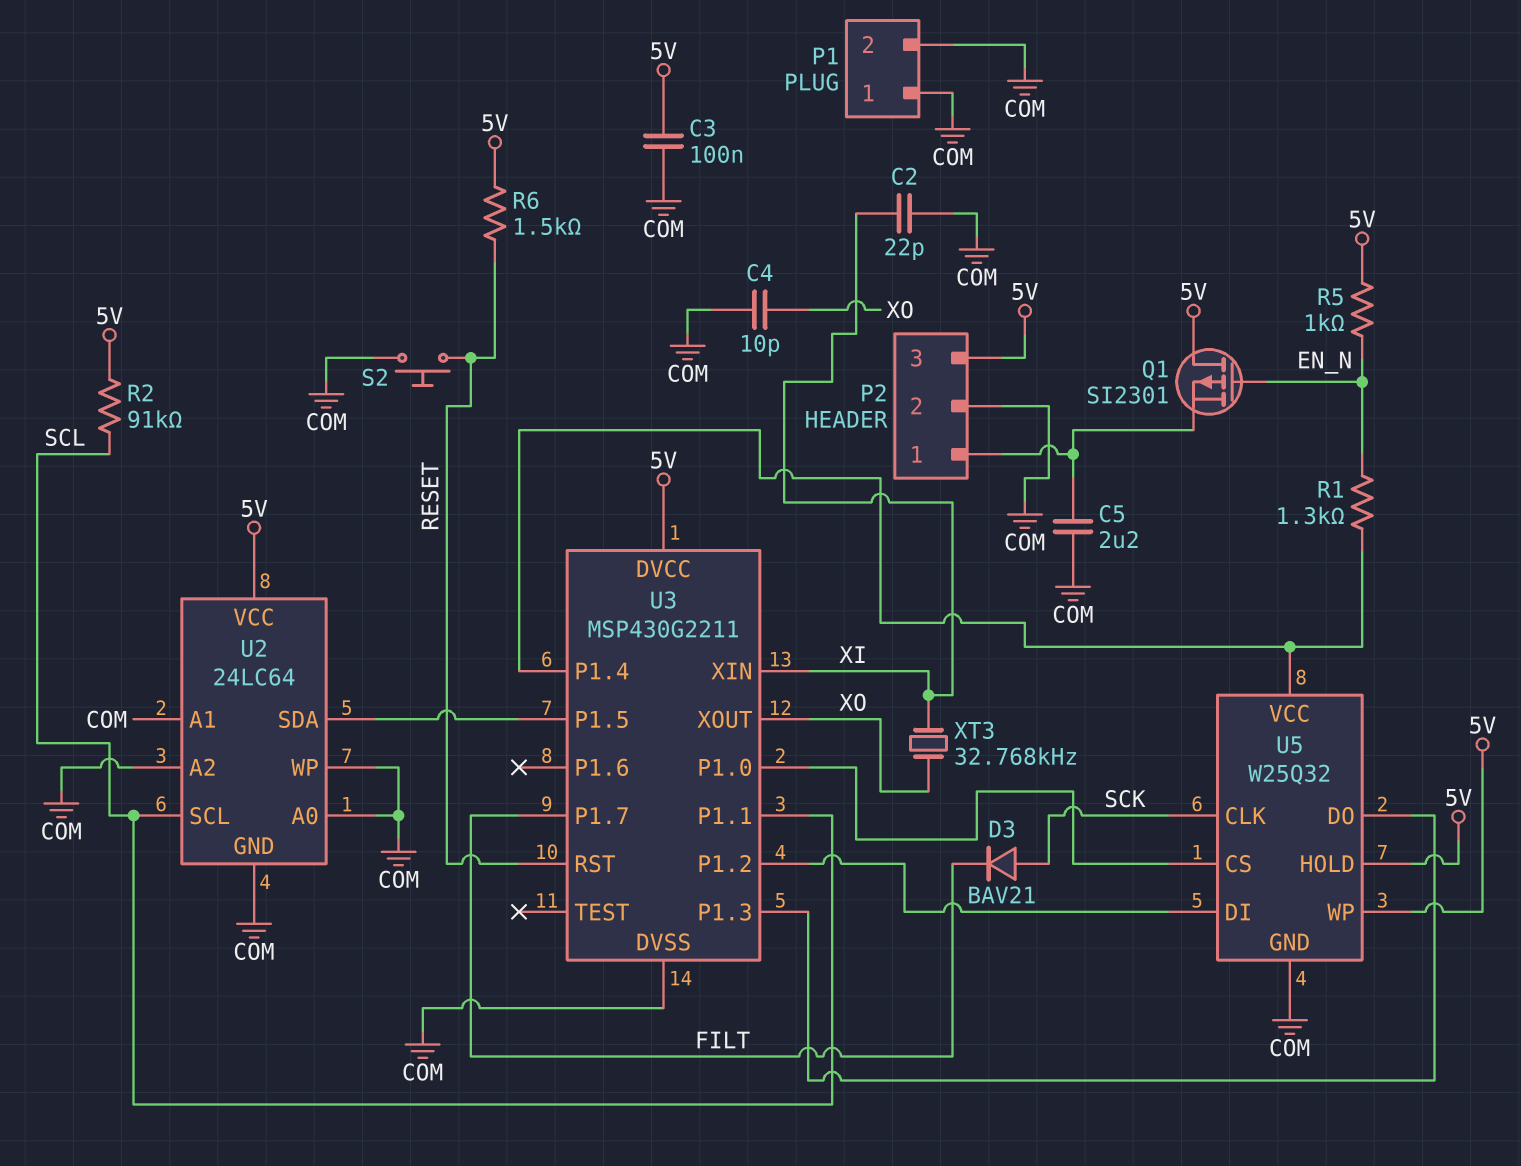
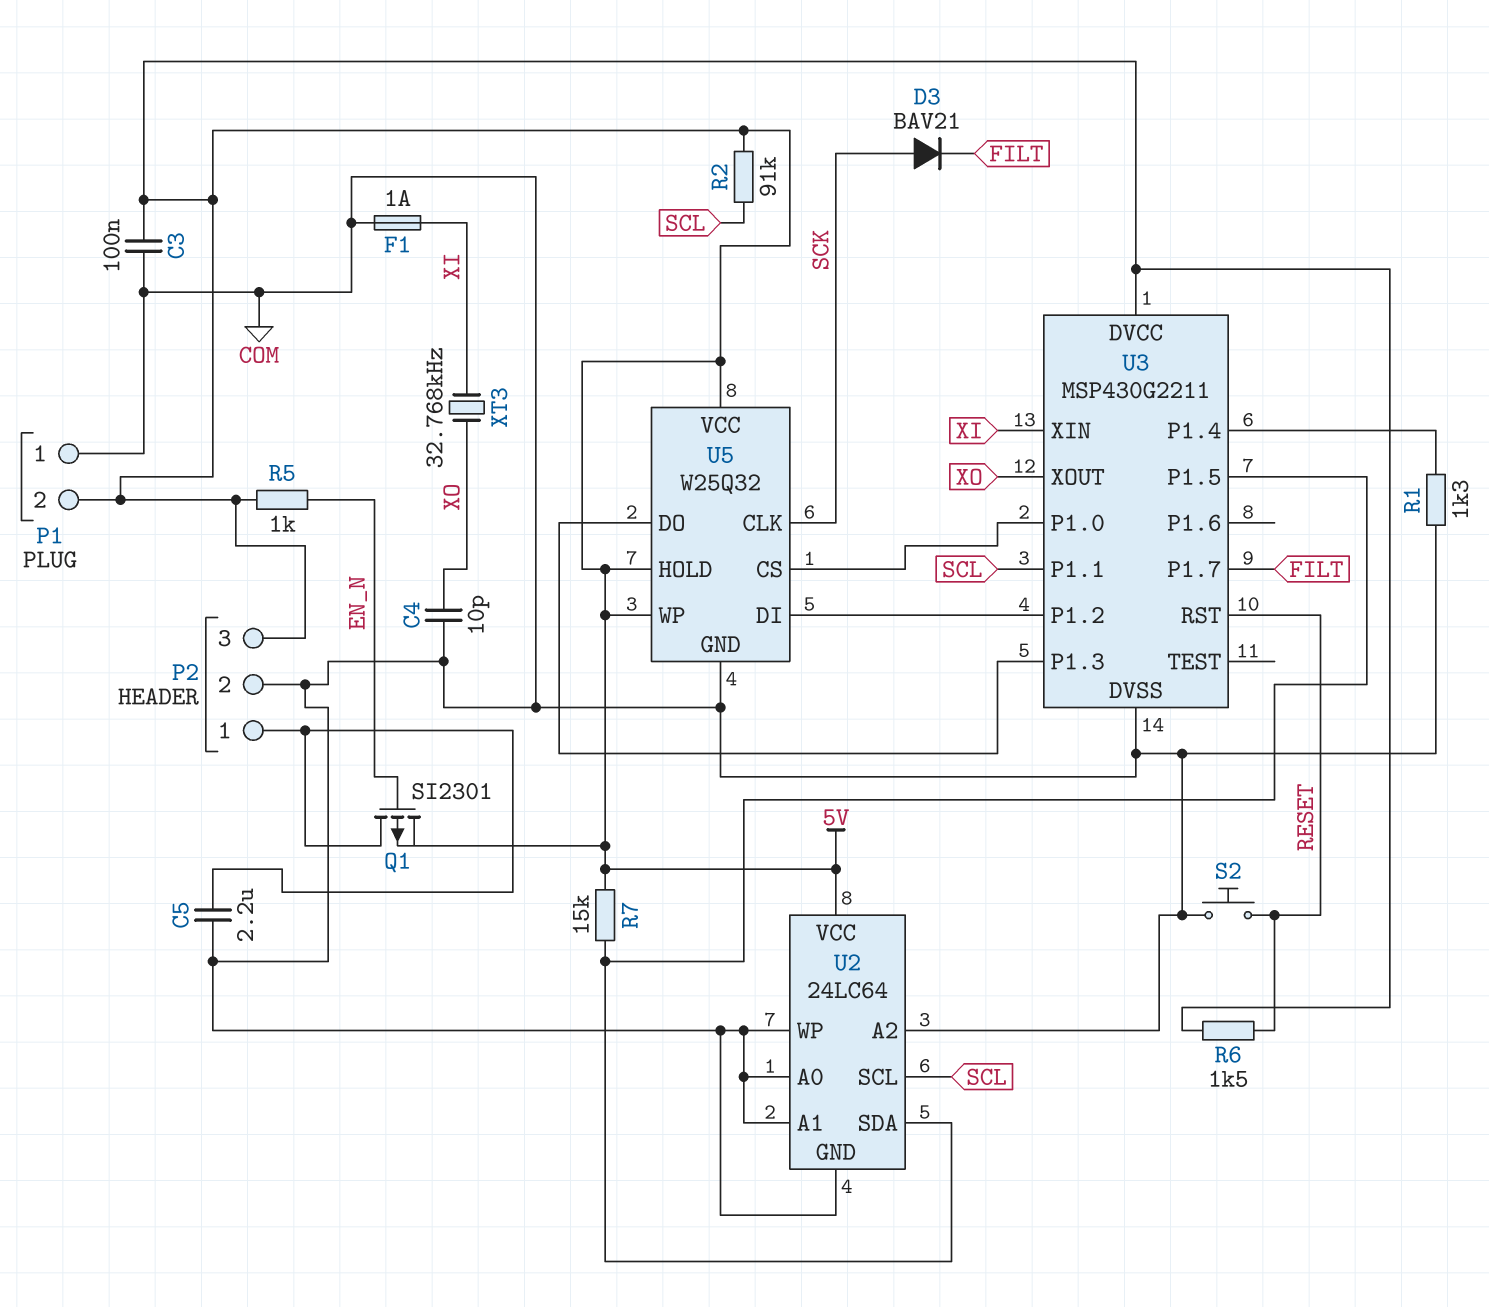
C2: 22pF (COM, XI) -> none
F1: none -> 1A (COM, XI)
P1 pin 2: COM -> 5V
Q1: PMOS SI2301 (G EN_N, D 5V, S P2/1) -> PMOS SI2301 (G EN_N, D P2/1, S 5V)
R1: 1.3k (EN_N, U3/P1.4) -> 1.3k (COM, U3/P1.4)
R7: none -> 15k (5V, U2/SDA)
U5 pin VCC: U3/P1.4 -> 5V

